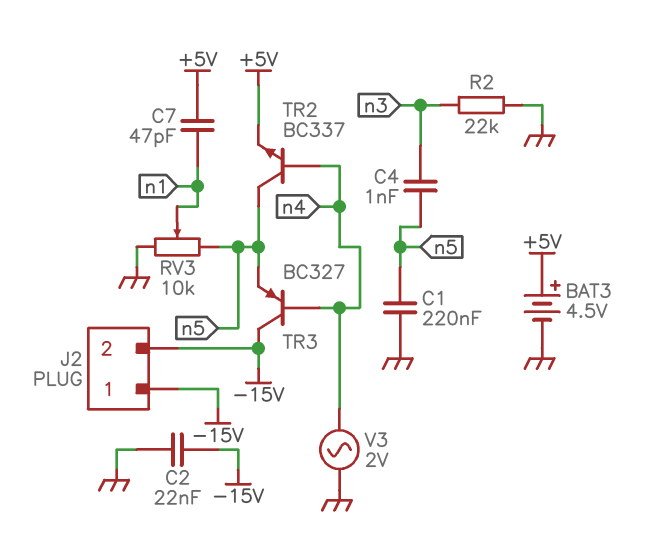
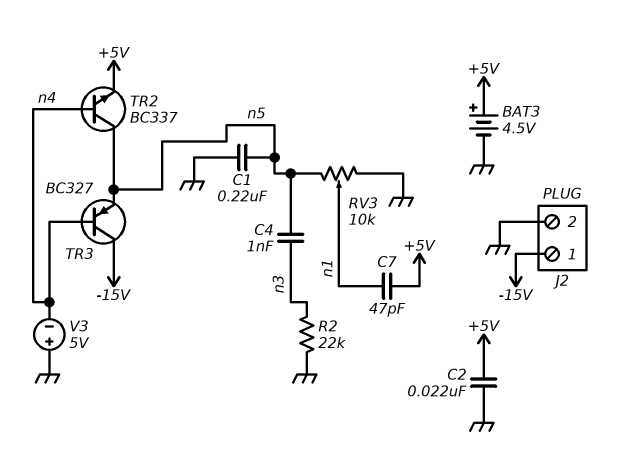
C2: 22nF (-15V, GND) -> 22nF (+5V, GND)
J2 pin 2: -15V -> GND
V3: AC 2V (GND, n4) -> 5V (plus GND, minus n4)

